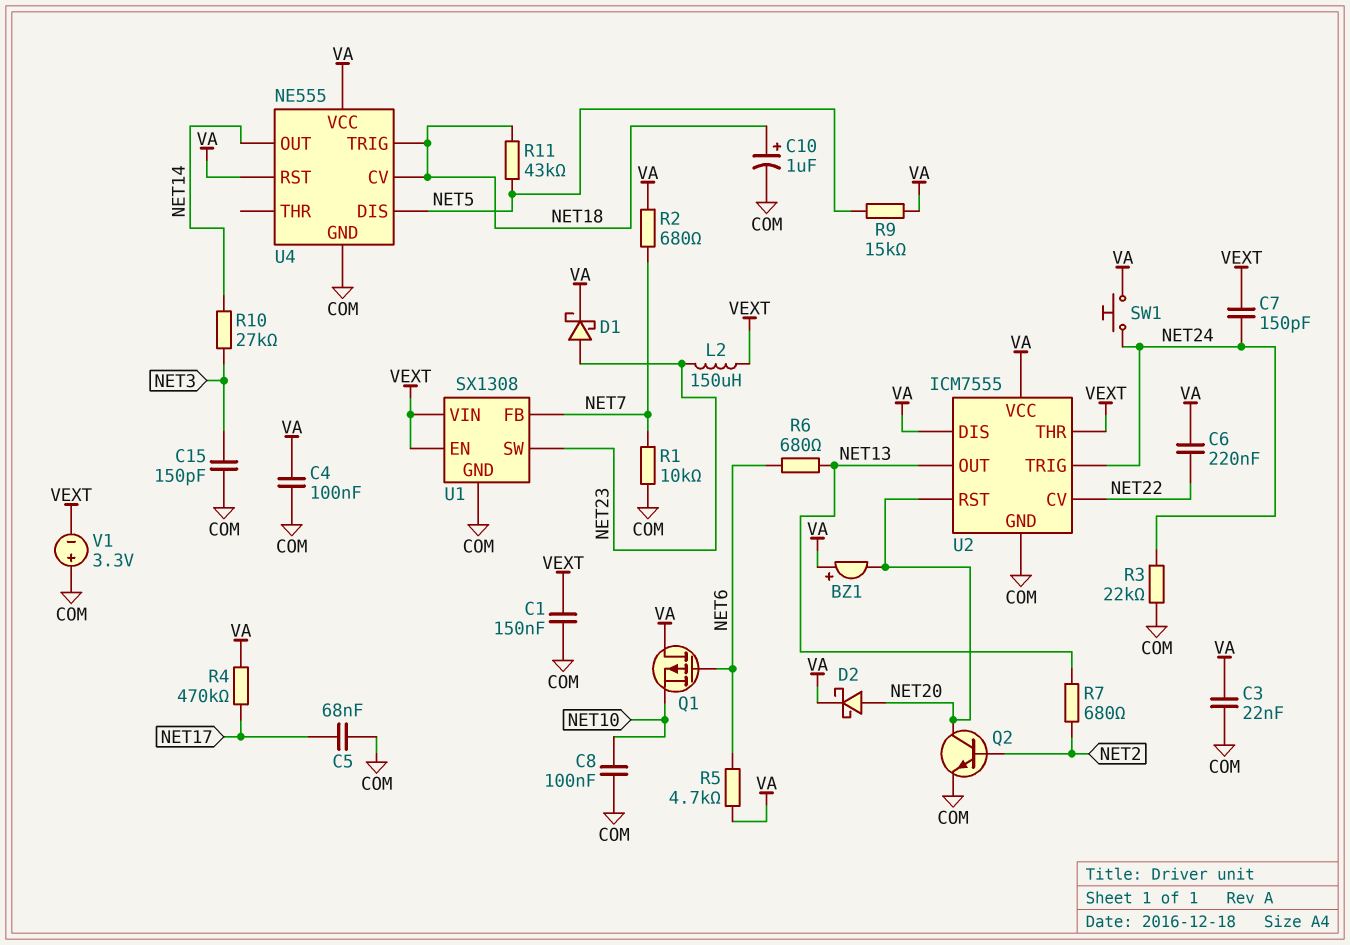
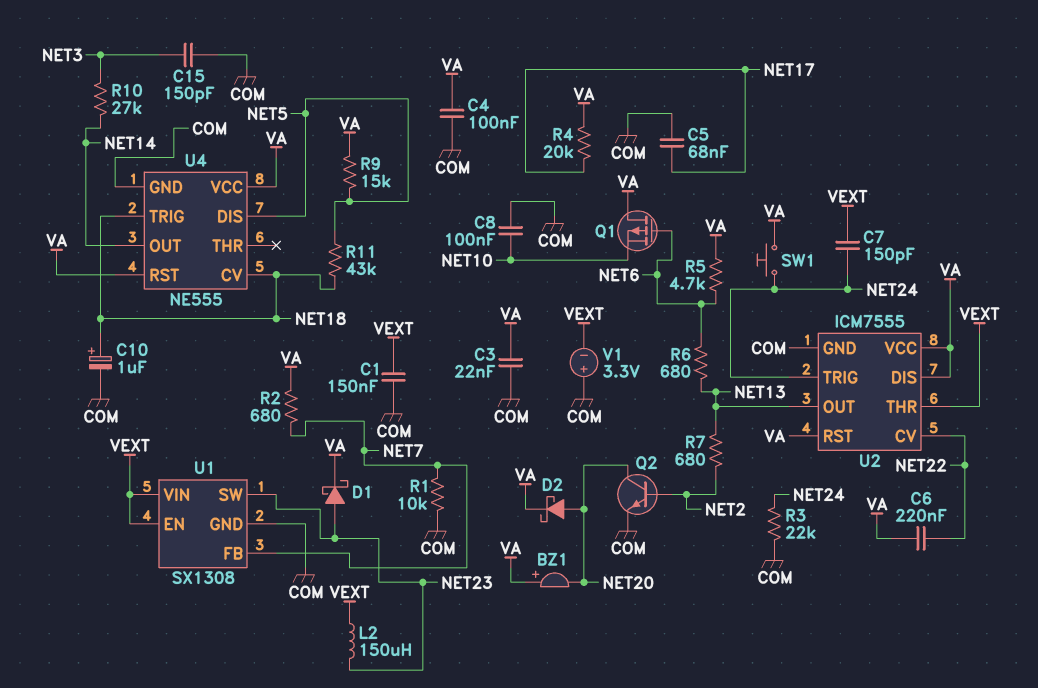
R4: 470k (NET17, VA) -> 20k (NET17, VA)
U2 pin RST: NET20 -> VA

